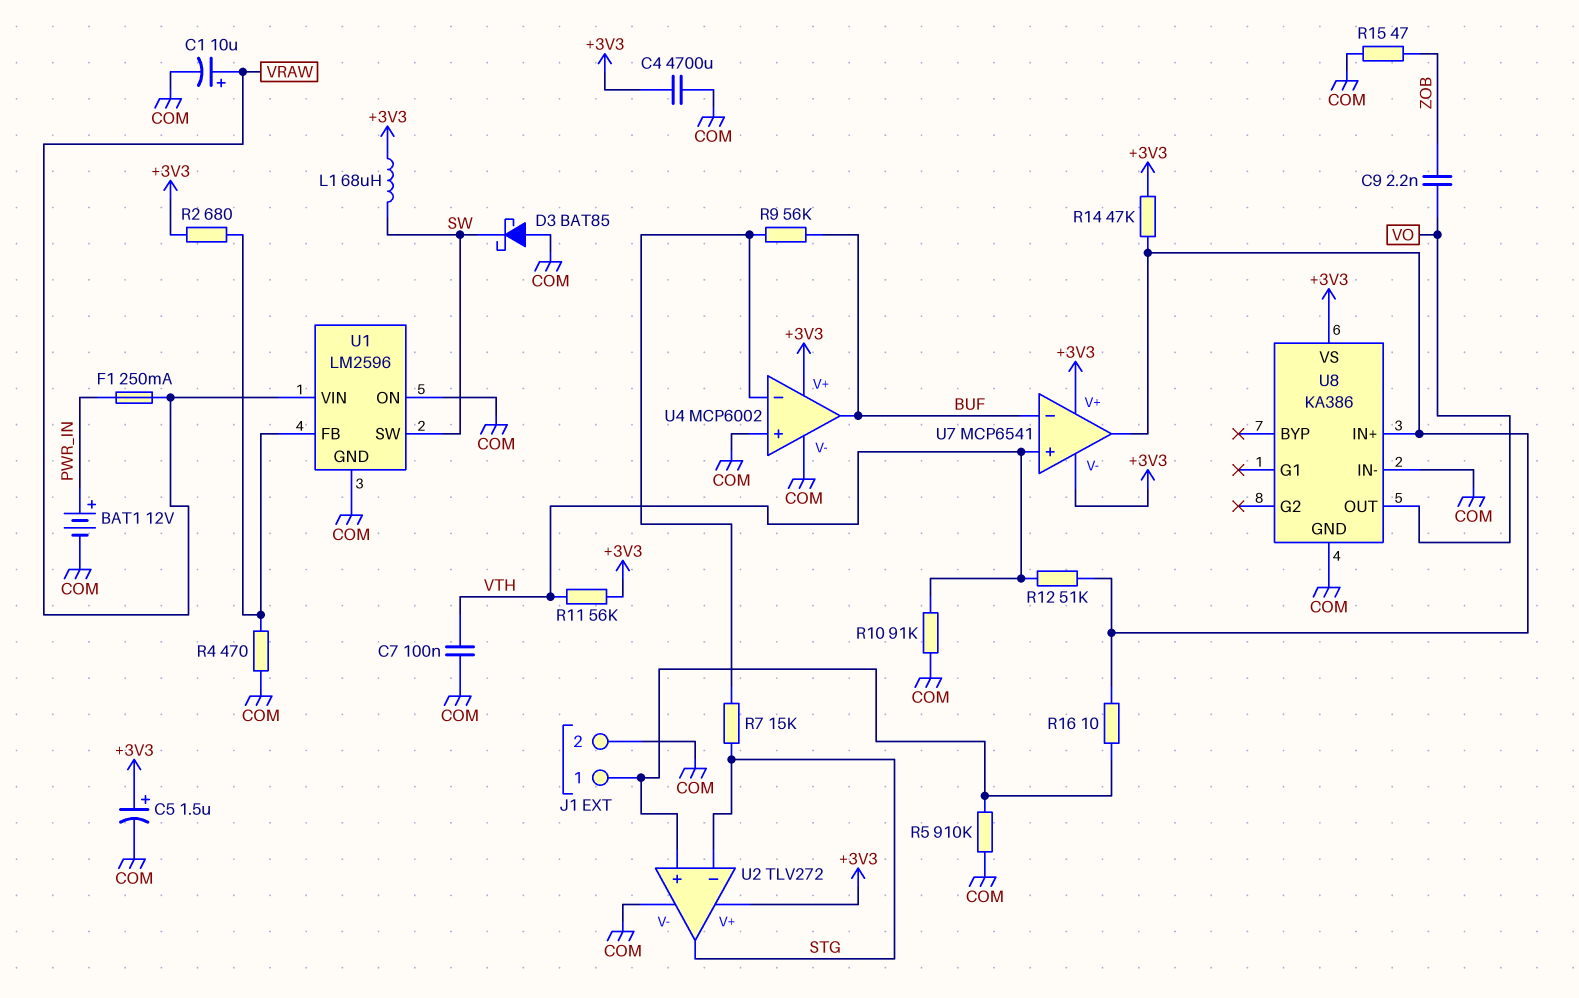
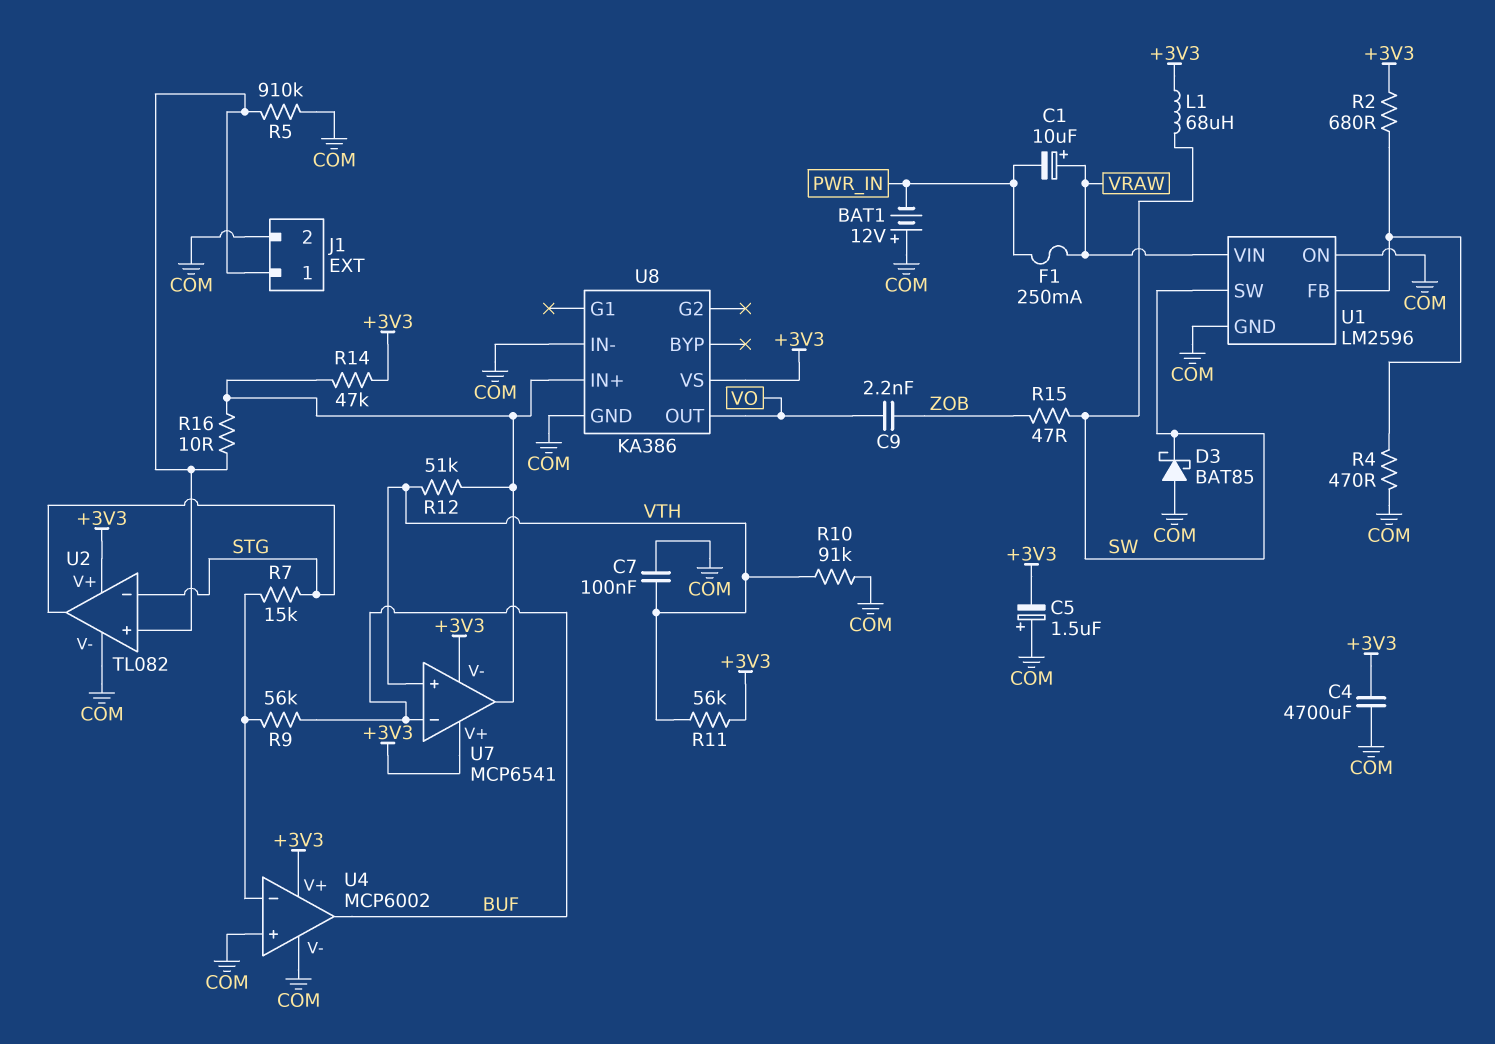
BAT1: 12V (plus PWR_IN, minus COM) -> 12V (plus COM, minus PWR_IN)
C1: 10uF (plus VRAW, minus COM) -> 10uF (plus VRAW, minus PWR_IN)
C5: 1.5uF (plus +3V3, minus COM) -> 1.5uF (plus COM, minus +3V3)
R15: 47 (COM, ZOB) -> 47 (SW, ZOB)
U2: TLV272 -> TL082

